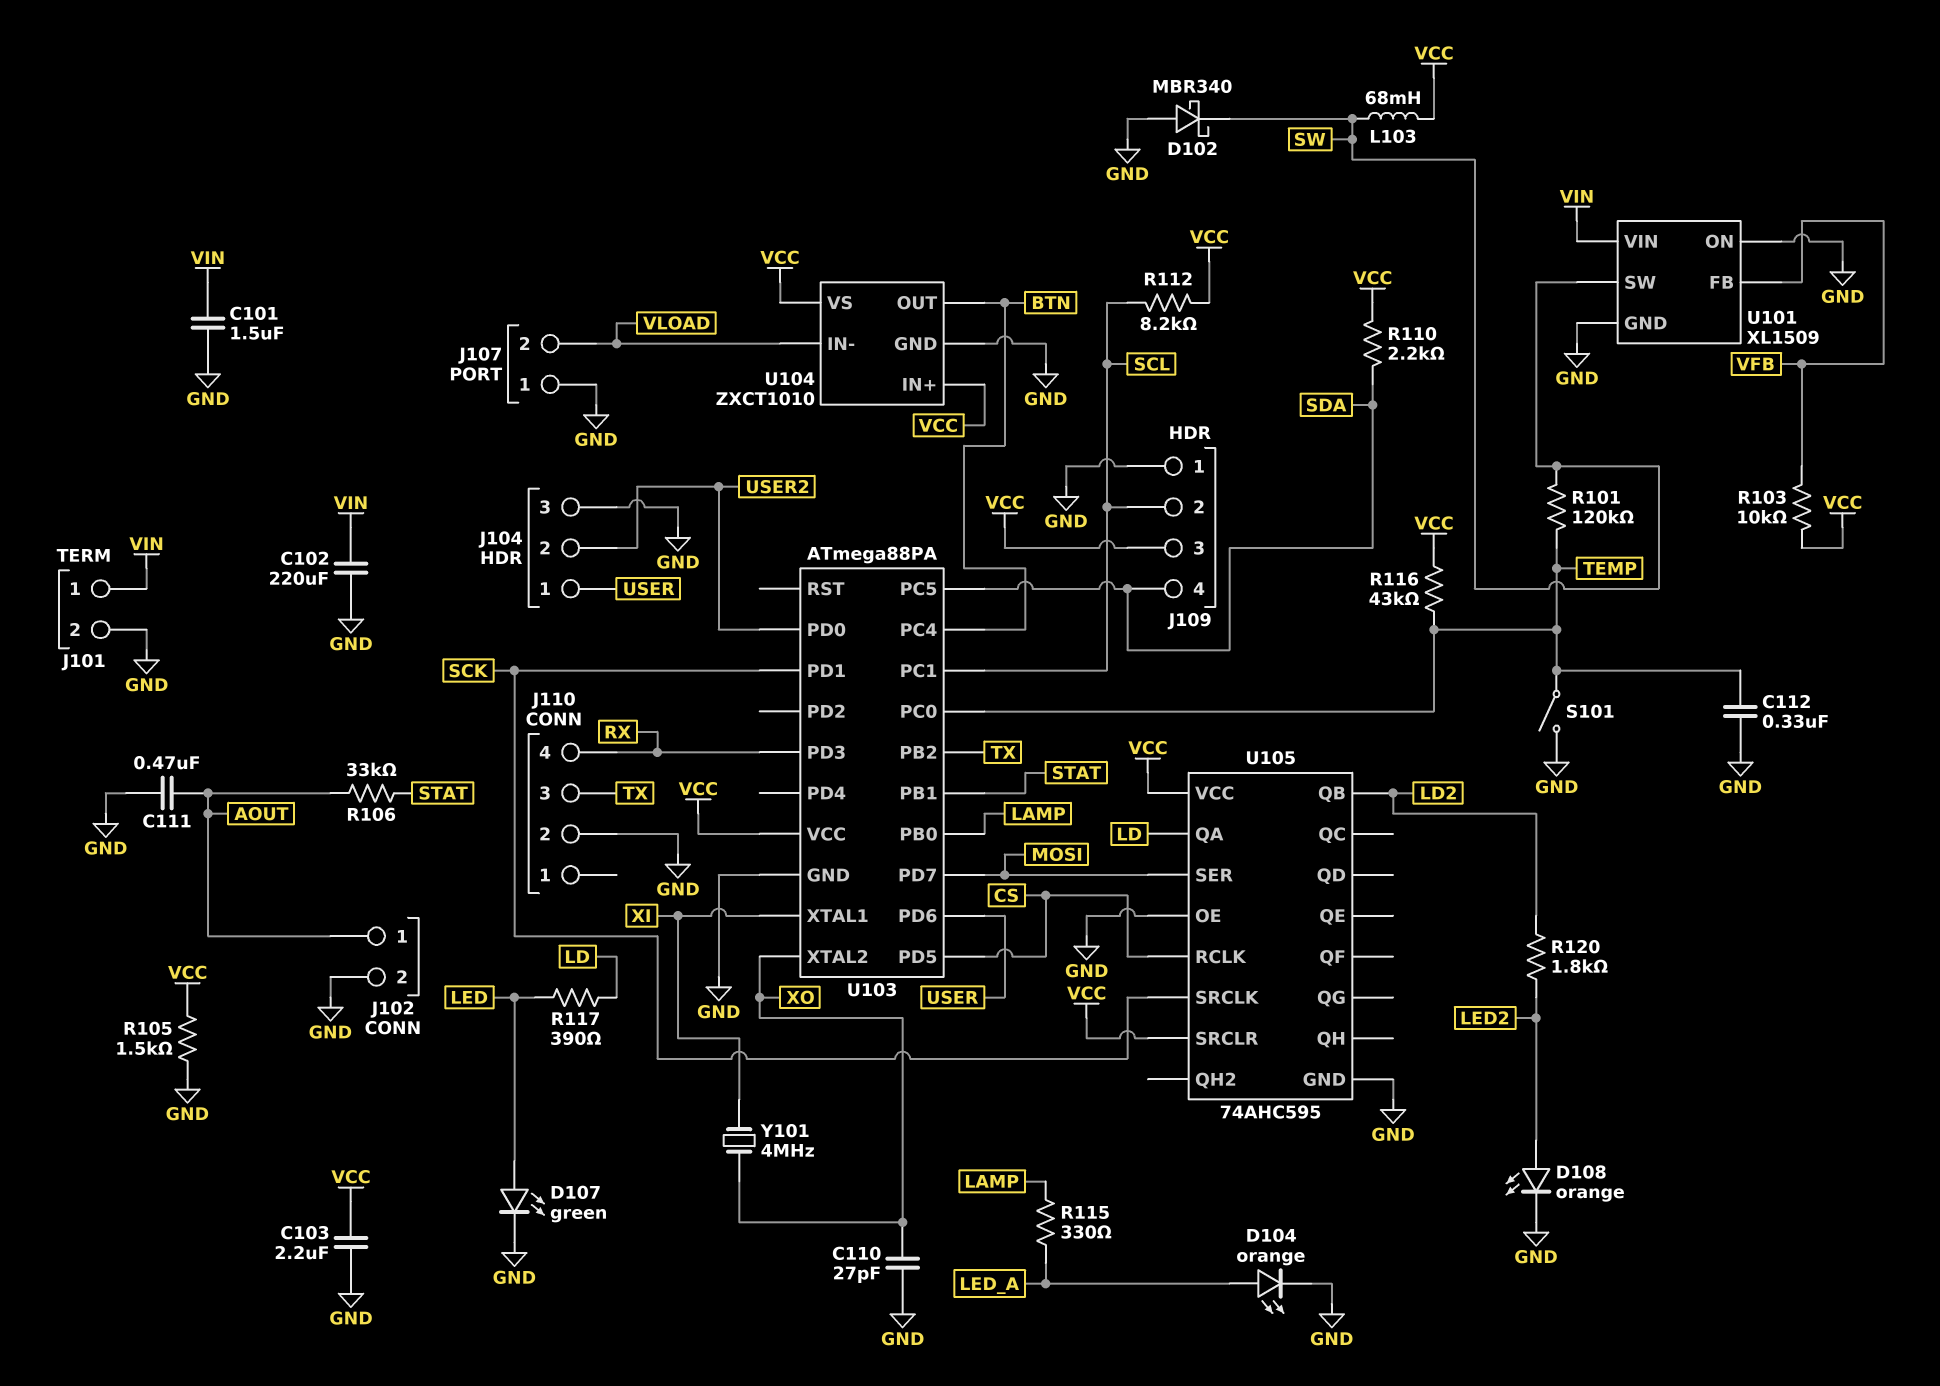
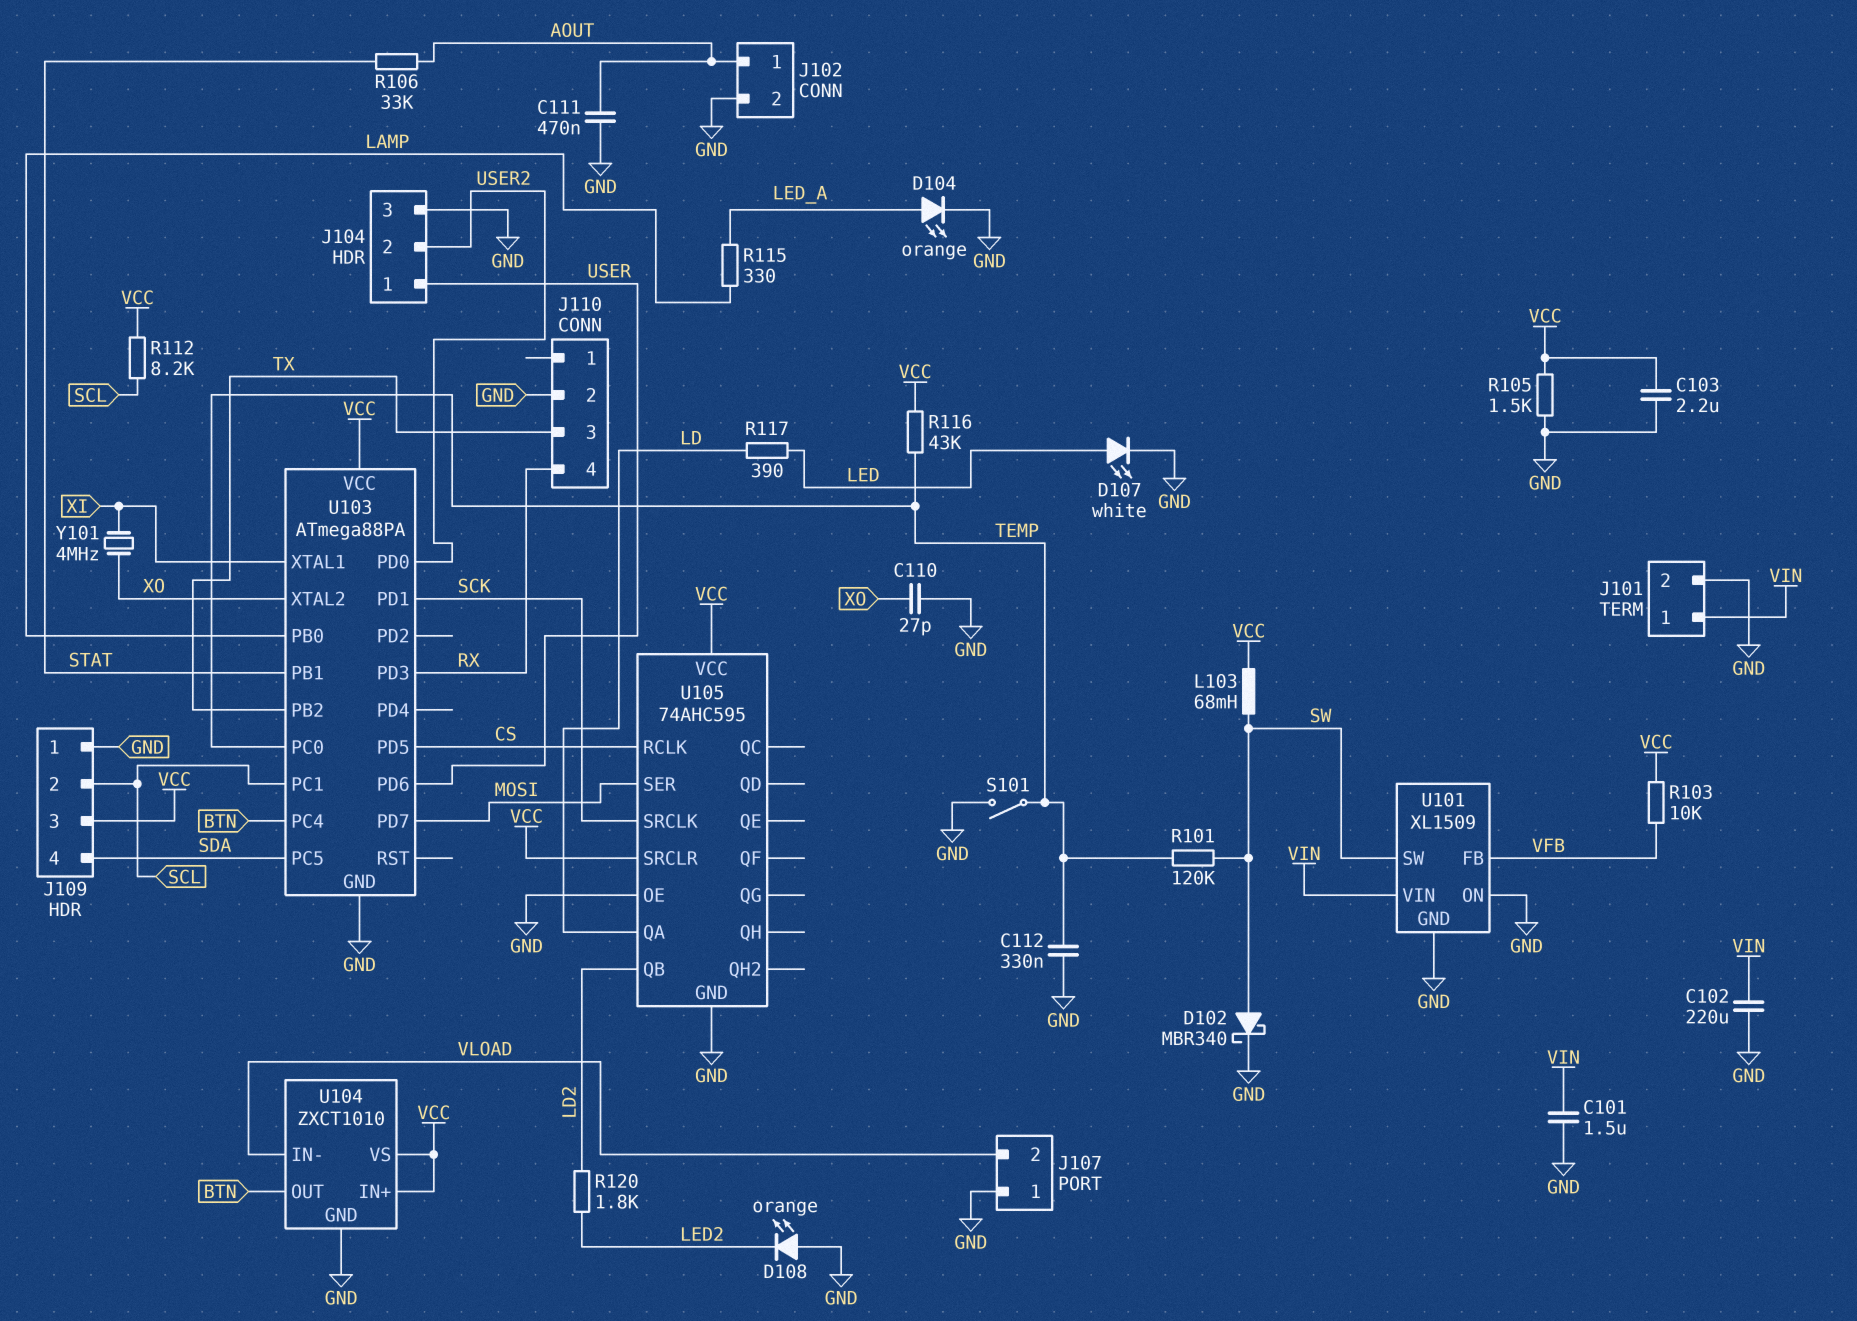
D102: schottky MBR340 (A GND, K SW) -> schottky MBR340 (A SW, K GND)
D107: LED green (A LED, K GND) -> LED white (A LED, K GND)
D108: LED orange (A LED2, K GND) -> LED orange (A GND, K LED2)
R110: 2.2k (SDA, VCC) -> none

